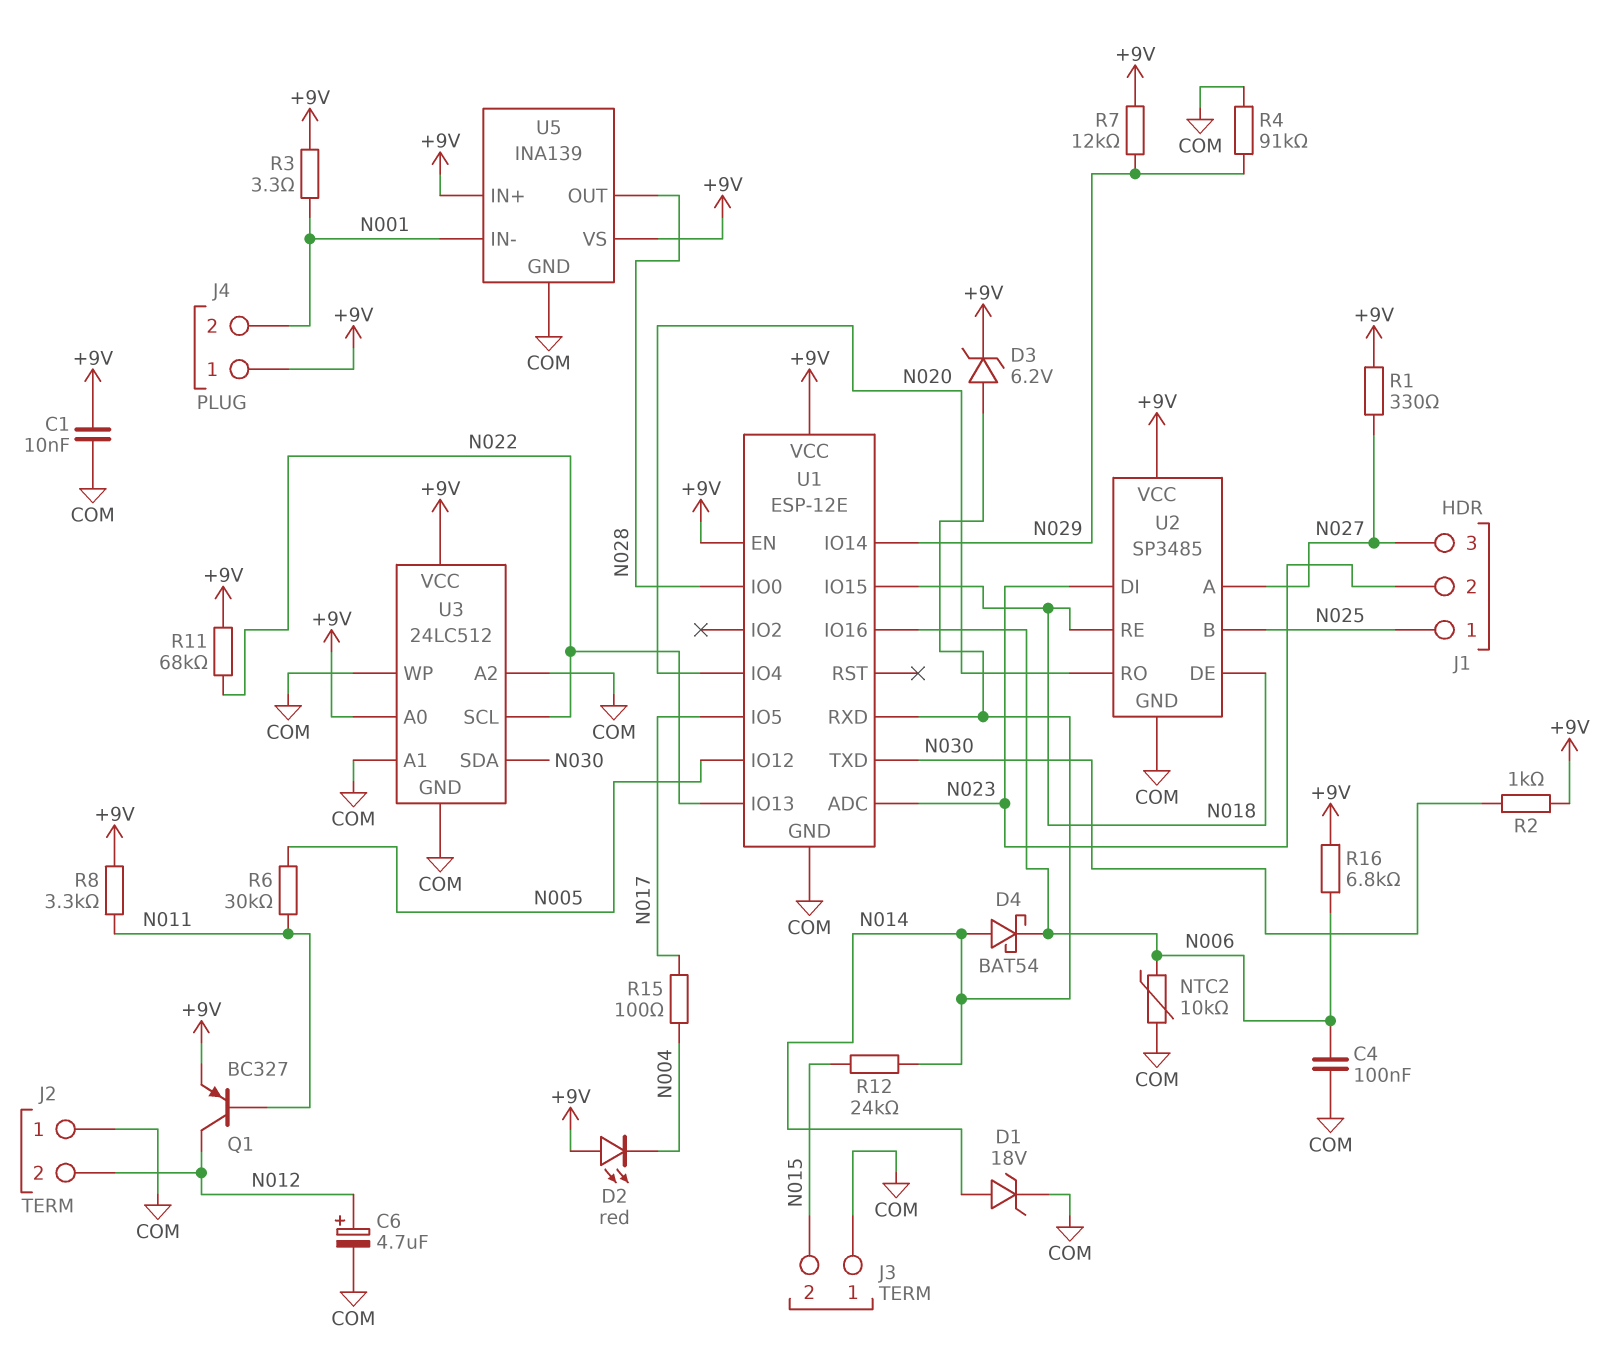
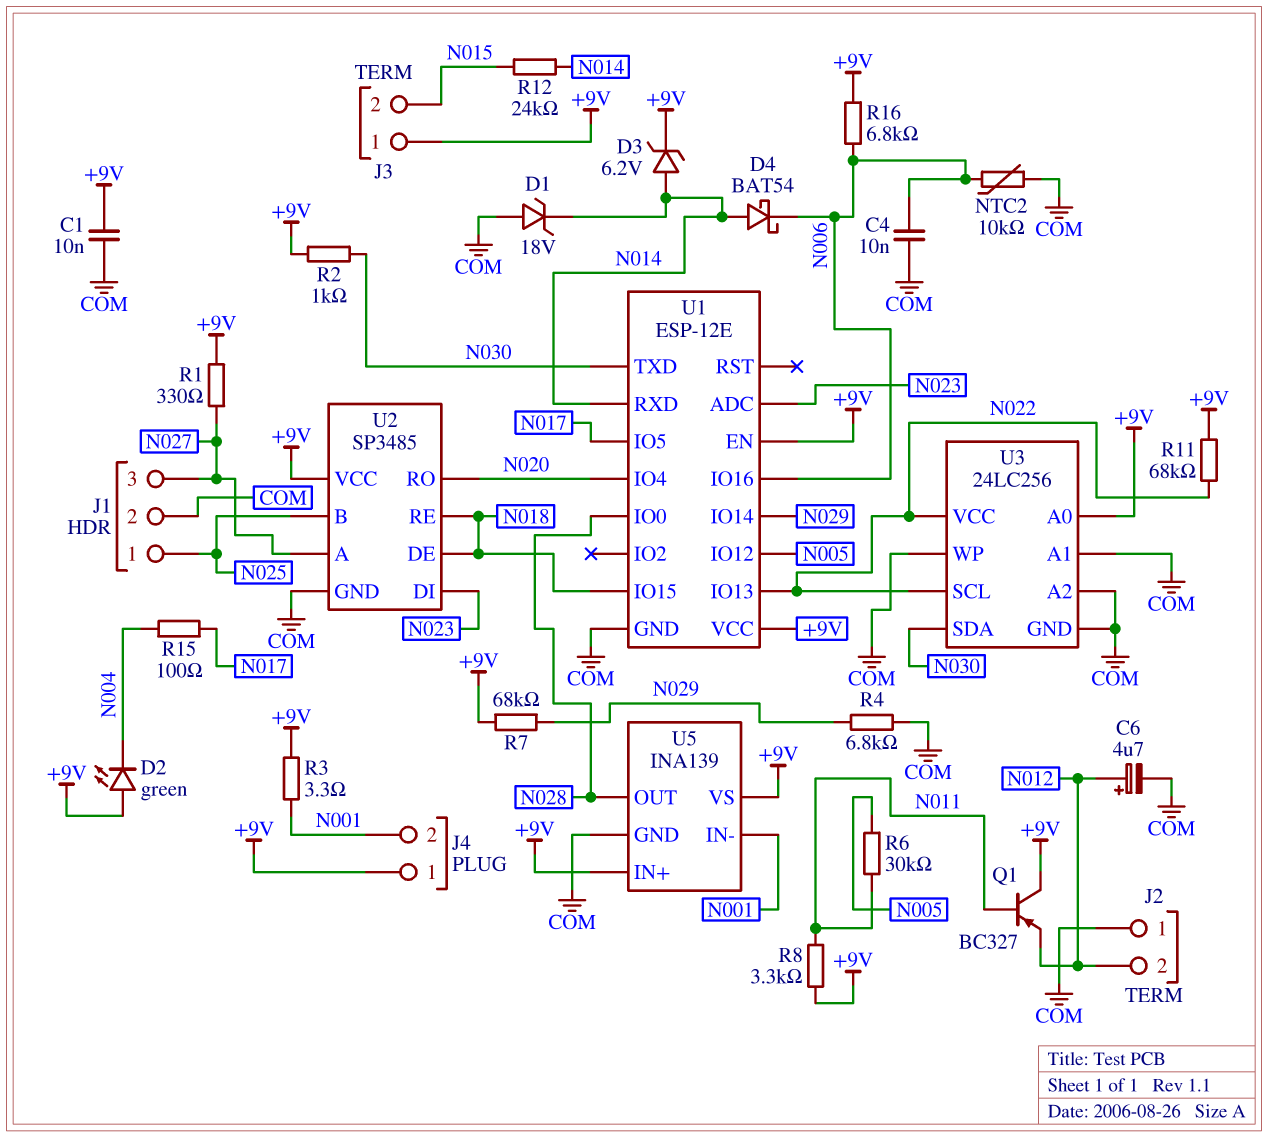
C4: 100nF (COM, N006) -> 10nF (COM, N006)
D1: zener 18V (A N014, K COM) -> zener 18V (A COM, K N014)
D2: LED red (A +9V, K N004) -> LED green (A +9V, K N004)
J1 pin 2: N023 -> COM
J3 pin 1: COM -> +9V
Q1: PNP BC327 (B N011, C N012, E +9V) -> PNP BC327 (B N011, C +9V, E N012)
R4: 91k (COM, N029) -> 6.8k (COM, N029)
R7: 12k (+9V, N029) -> 68k (+9V, N029)
U3: 24LC512 -> 24LC256
U3 pin VCC: +9V -> N022

